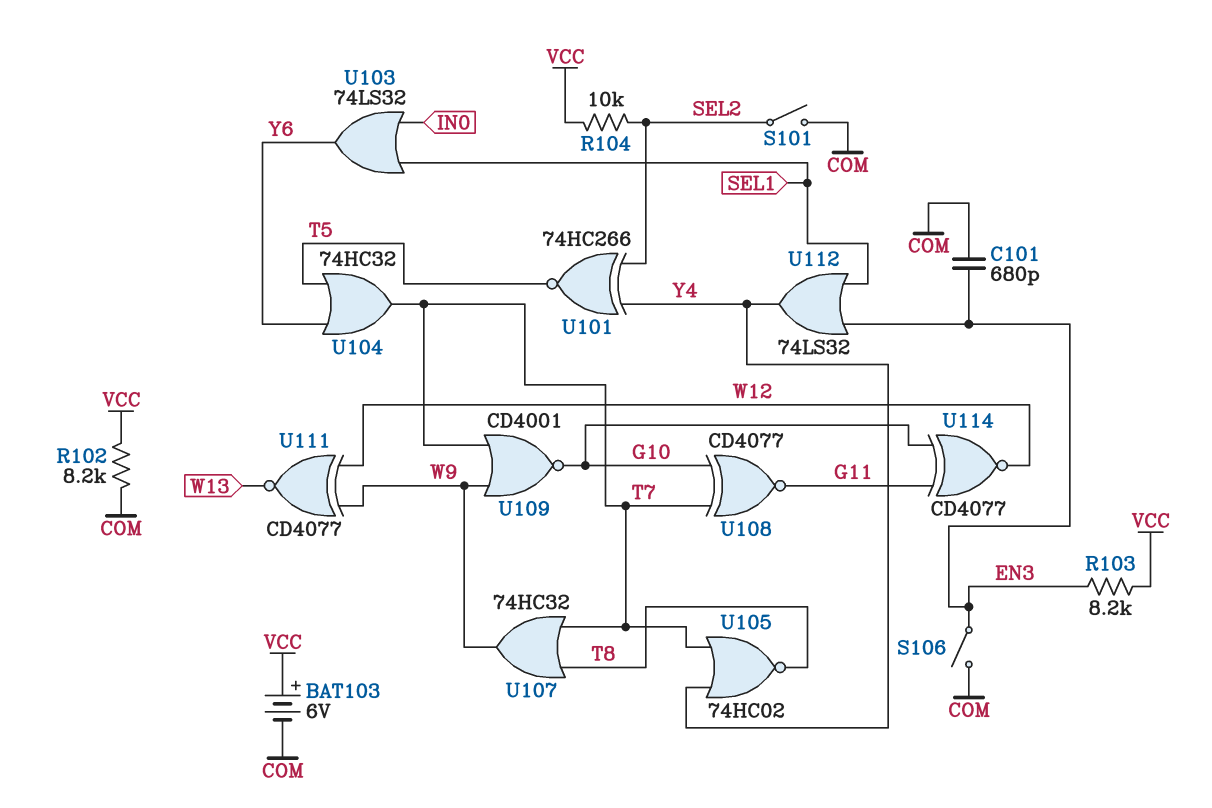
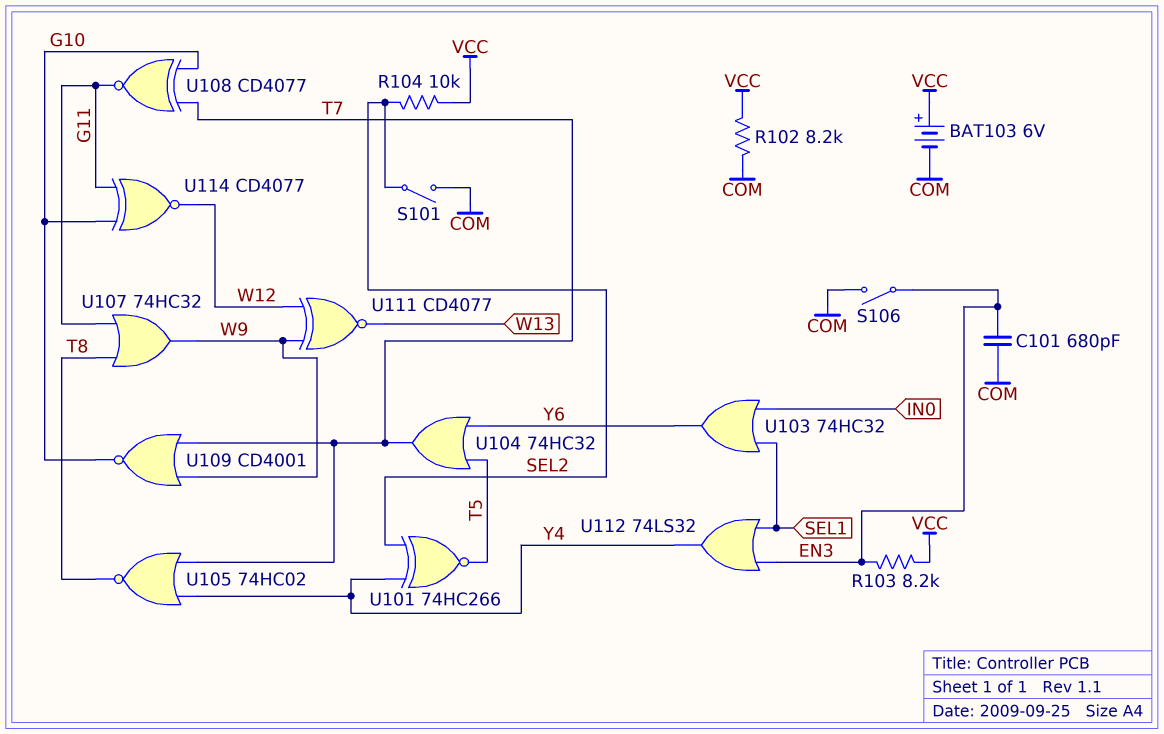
U103: OR 74LS32 (in IN0, in SEL1, out Y6) -> OR 74HC32 (in IN0, in SEL1, out Y6)
U107: OR 74HC32 (in T7, in T8, out W9) -> OR 74HC32 (in G11, in T8, out W9)

